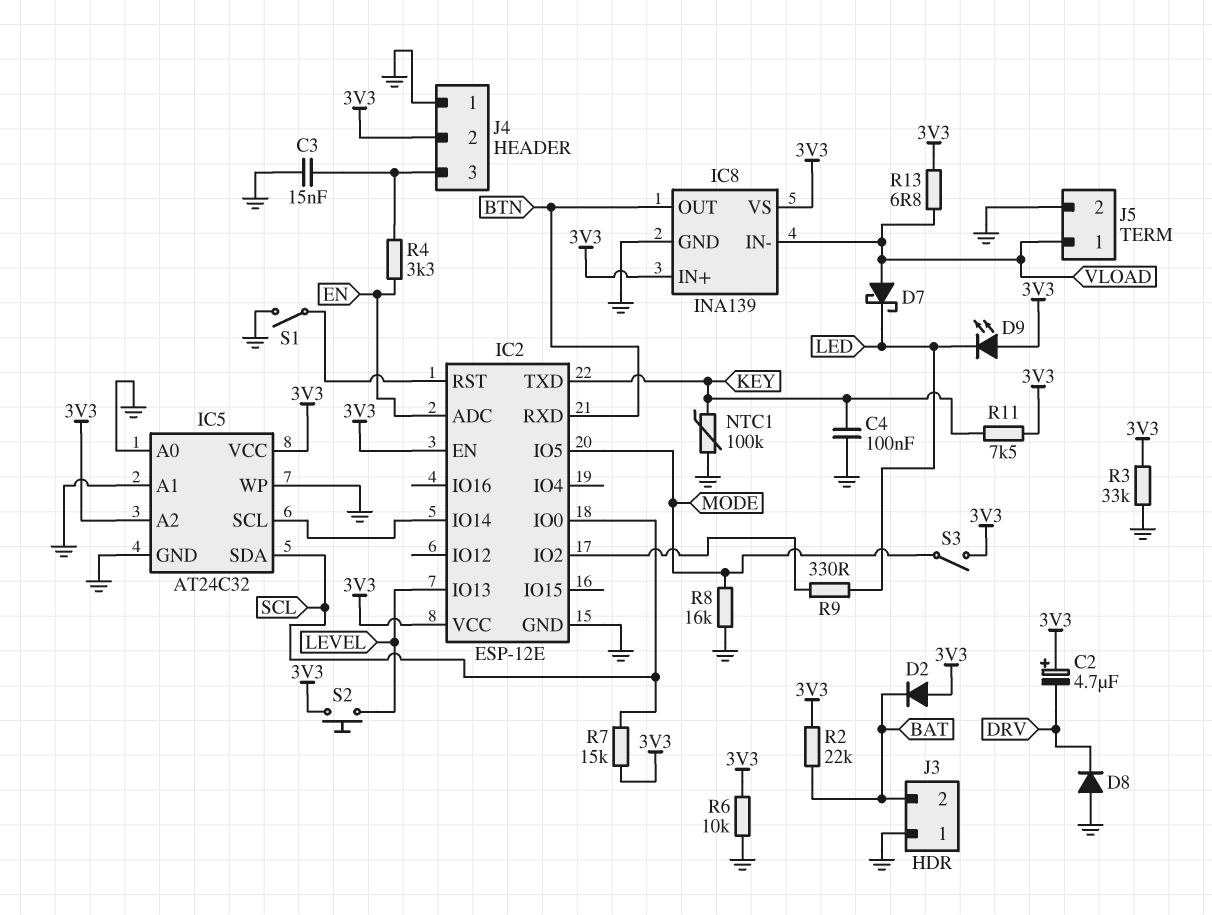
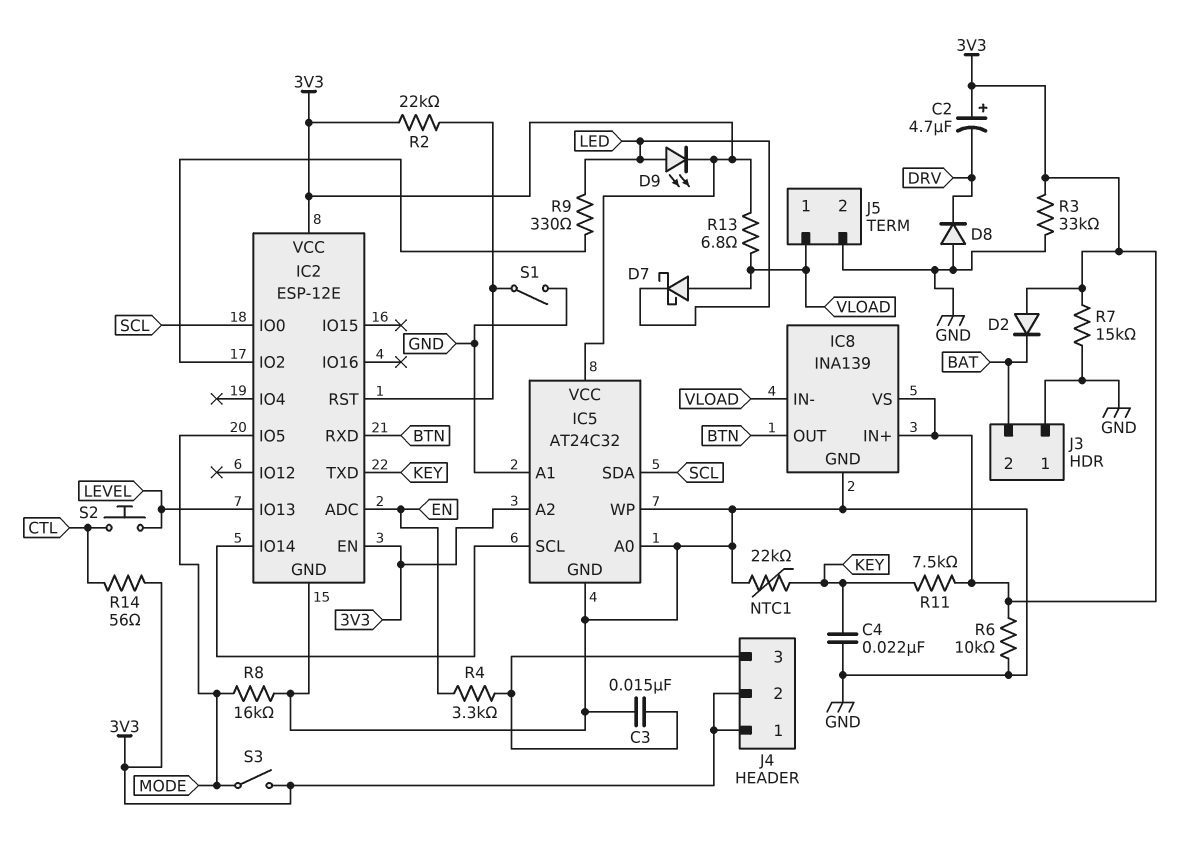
C4: 100nF (GND, KEY) -> 22nF (GND, KEY)
D9: LED (A 3V3, K LED) -> LED (A LED, K 3V3)
J4 pin 1: GND -> 3V3
NTC1: 100k (GND, KEY) -> 22k (GND, KEY)
R2: 22k (3V3, BAT) -> 22k (3V3, IC2/RST)
R7: 15k (3V3, SCL) -> 15k (3V3, GND)
R14: none -> 56 (3V3, CTL)
S2: button (3V3, LEVEL) -> button (CTL, LEVEL)

